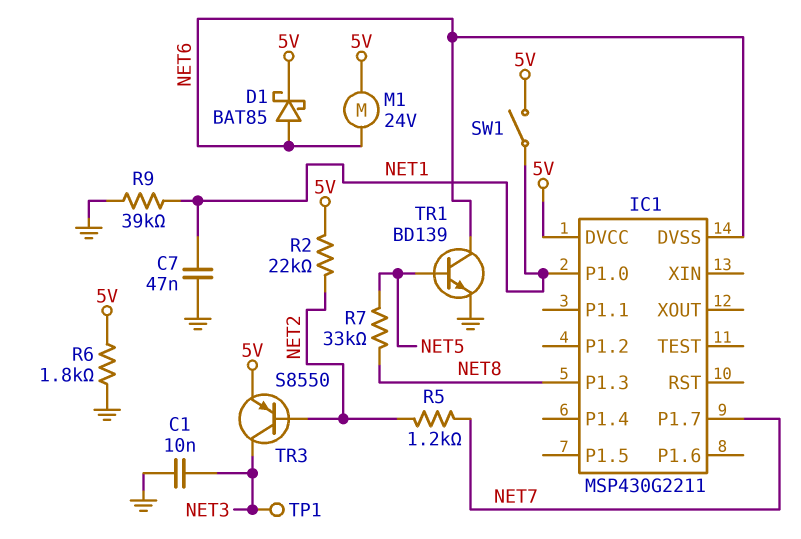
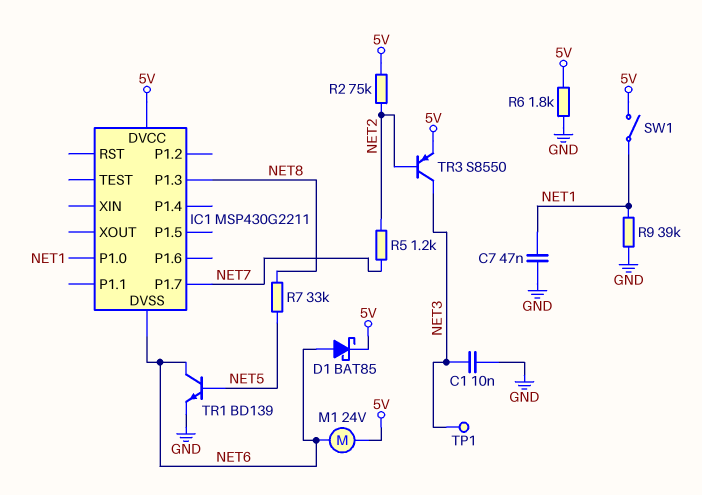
R2: 22k (5V, NET2) -> 75k (5V, NET2)

